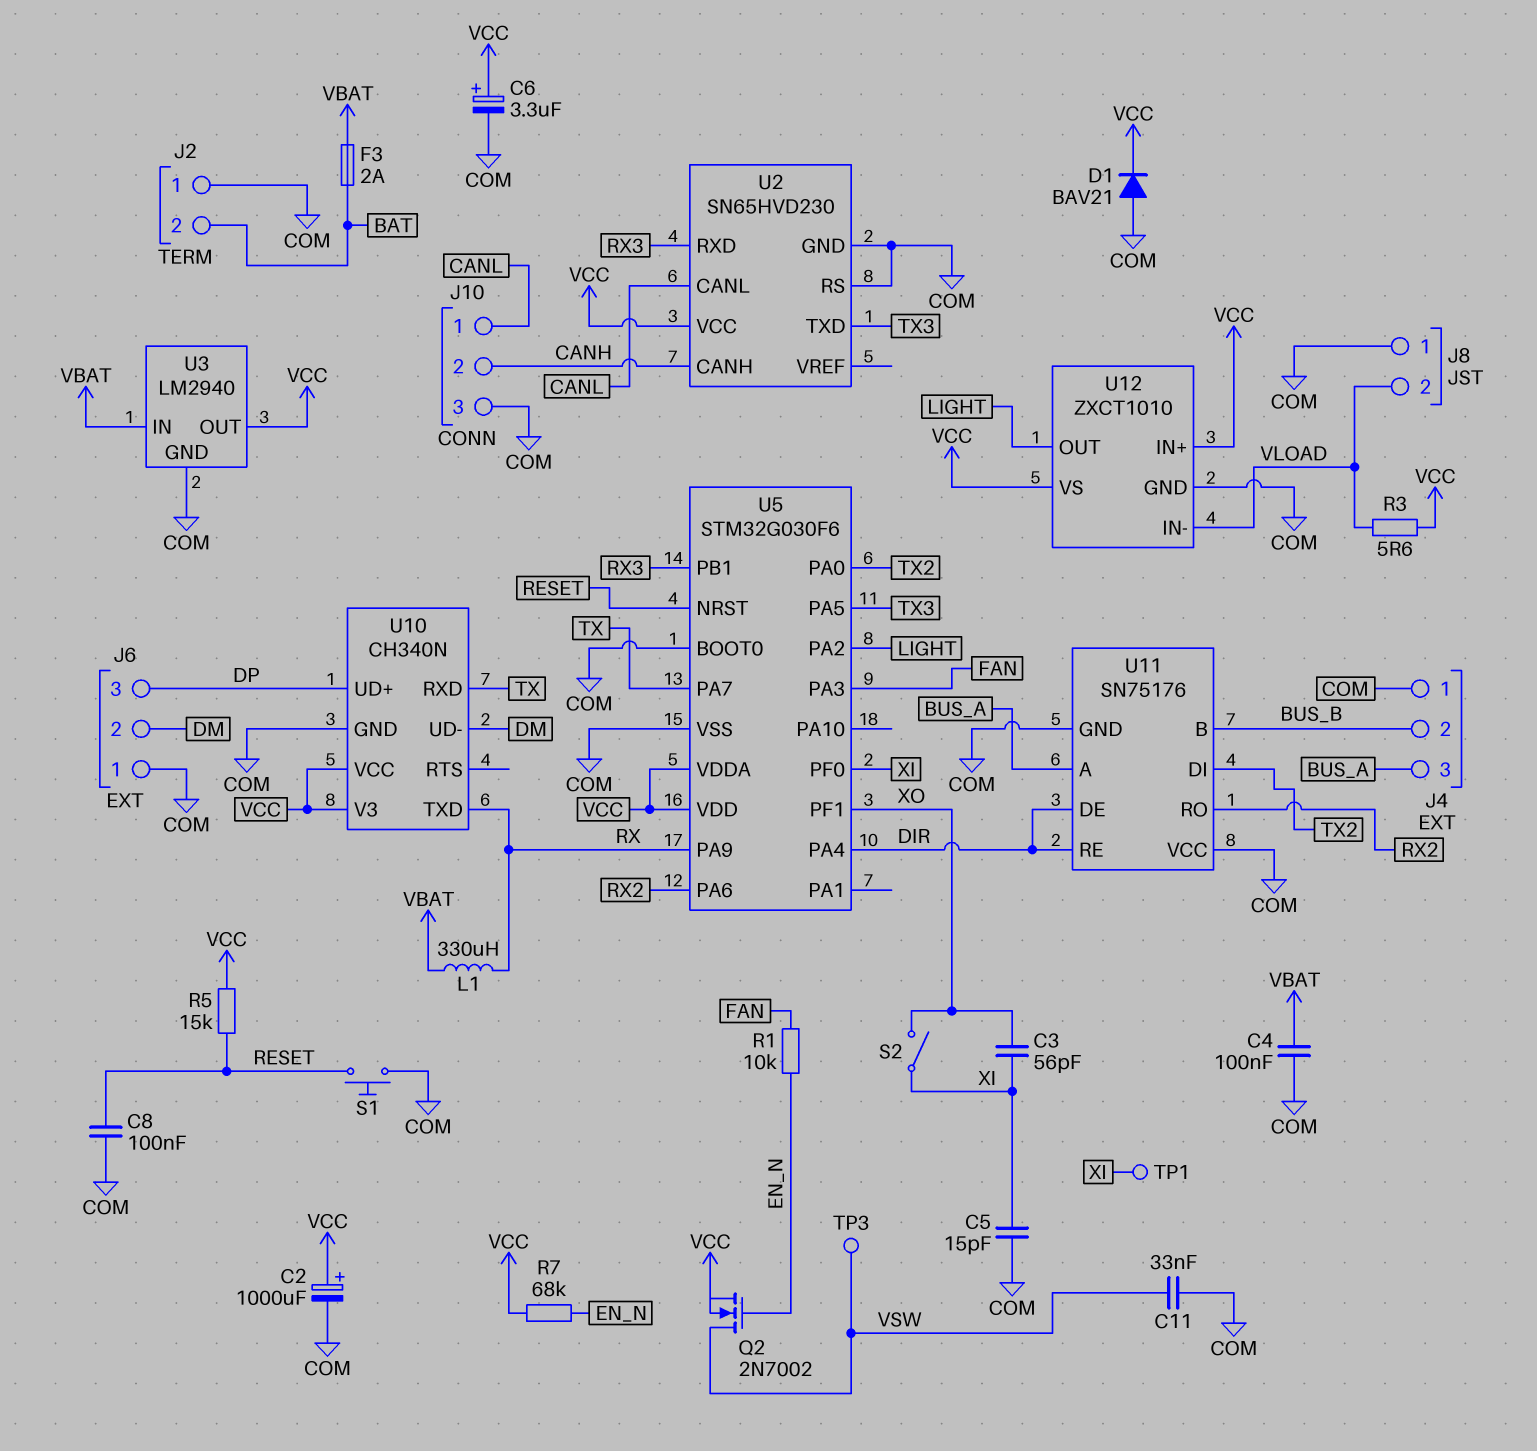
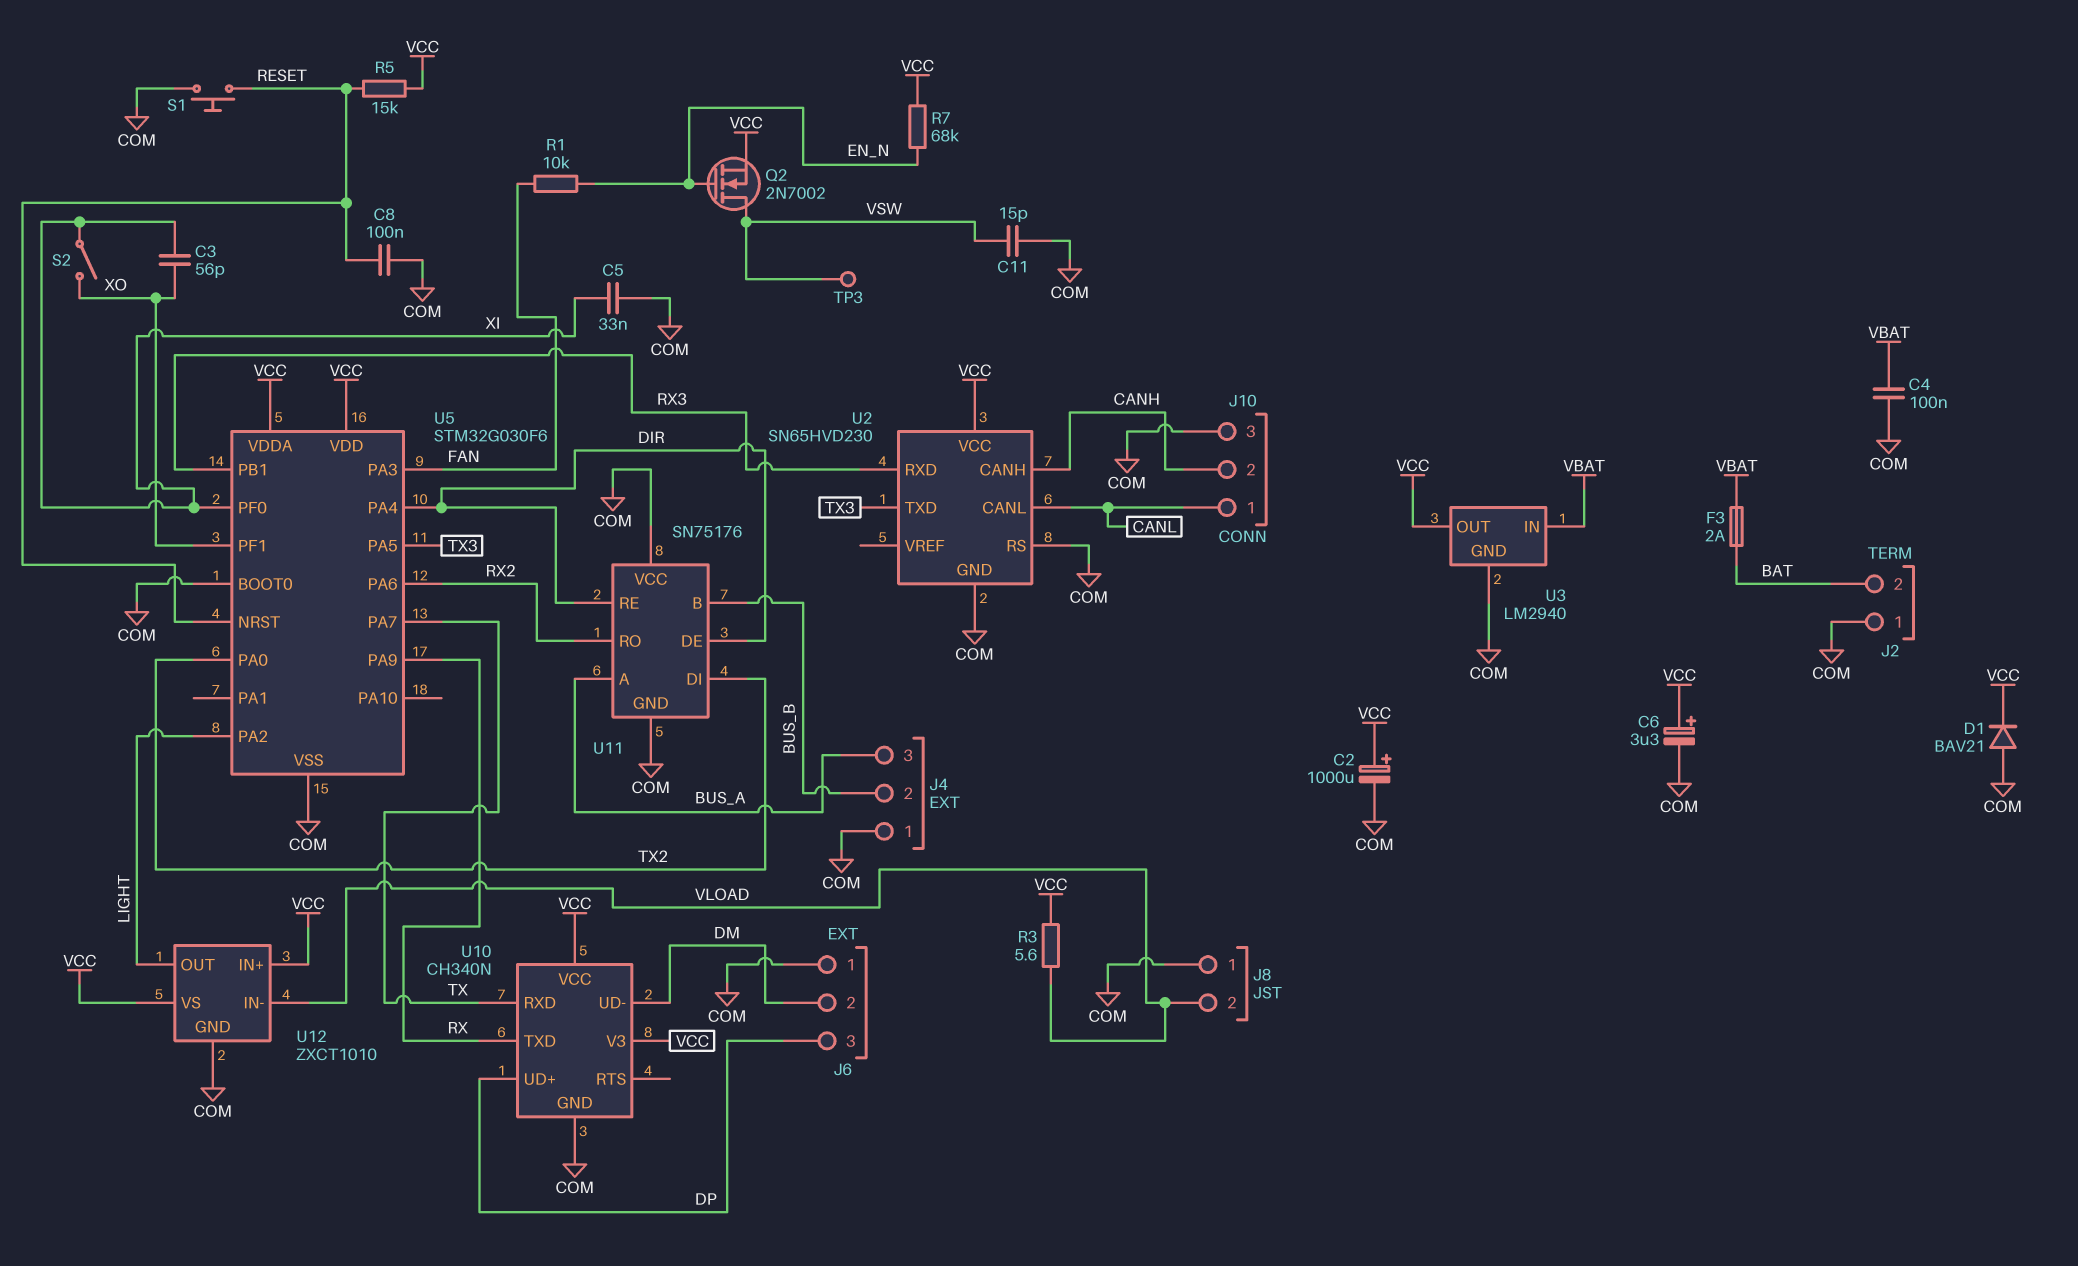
C5: 15pF (COM, XI) -> 33nF (COM, XI)
C11: 33nF (COM, VSW) -> 15pF (COM, VSW)
L1: 330uH (RX, VBAT) -> none
TP1: test point (XI) -> none

